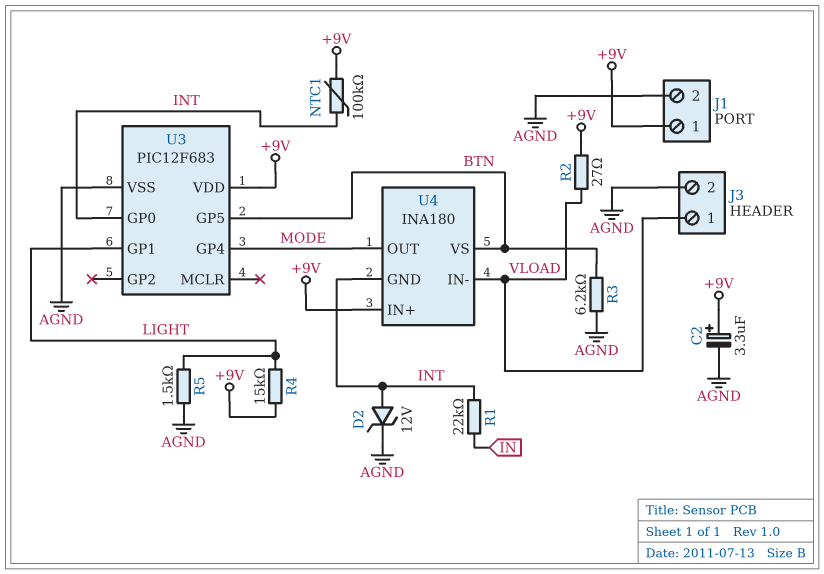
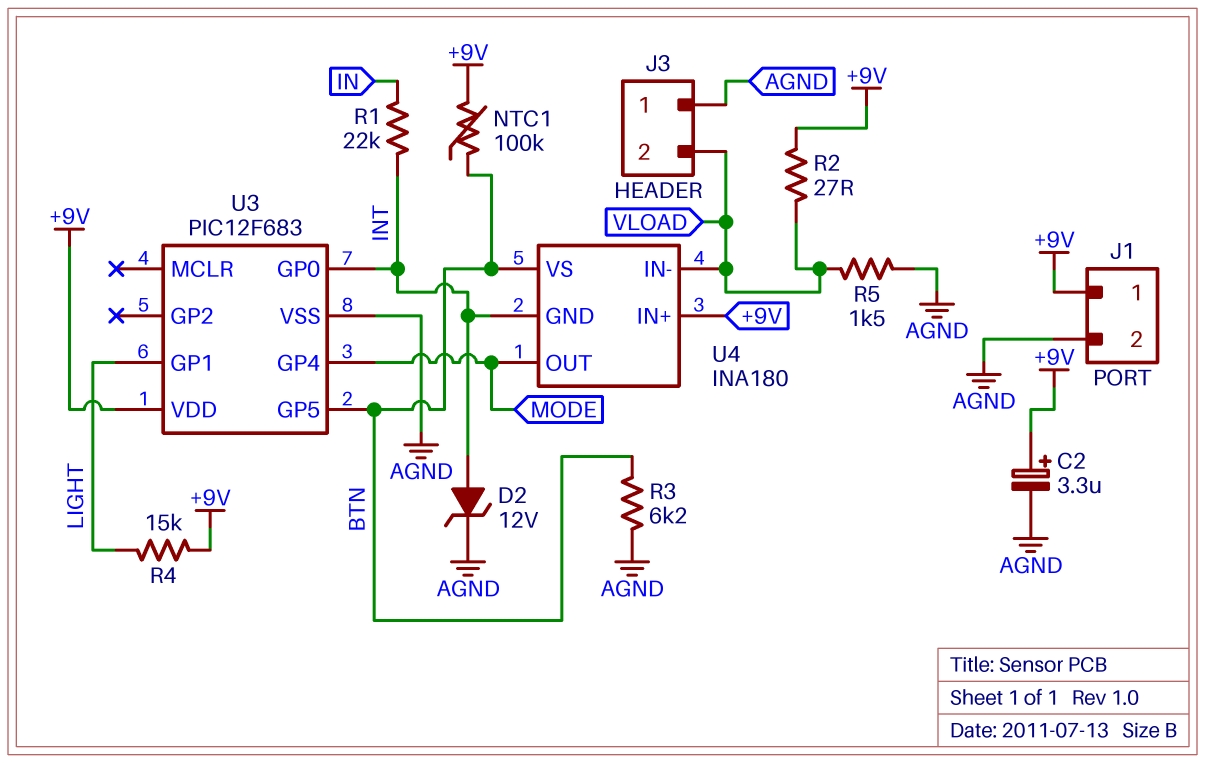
J3 pin 1: VLOAD -> AGND
J3 pin 2: AGND -> VLOAD
NTC1: 100k (+9V, INT) -> 100k (+9V, BTN)
R5: 1.5k (AGND, LIGHT) -> 1.5k (AGND, VLOAD)

